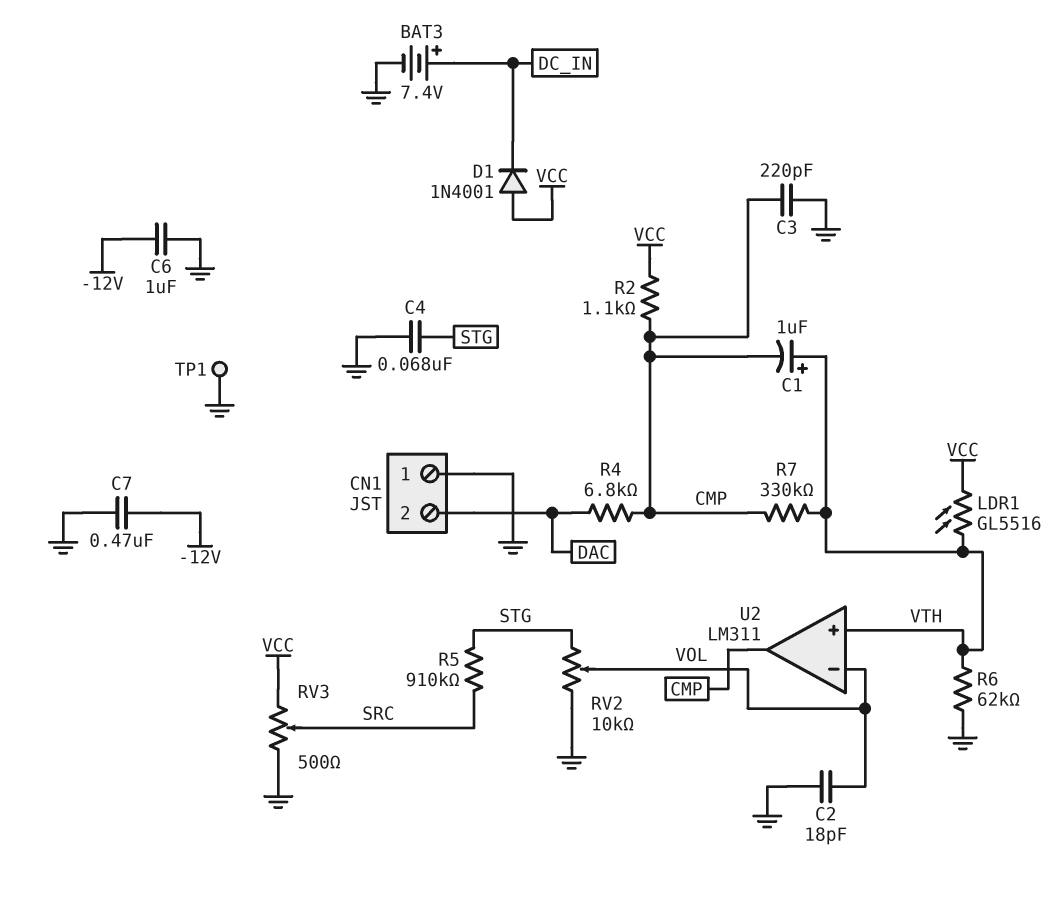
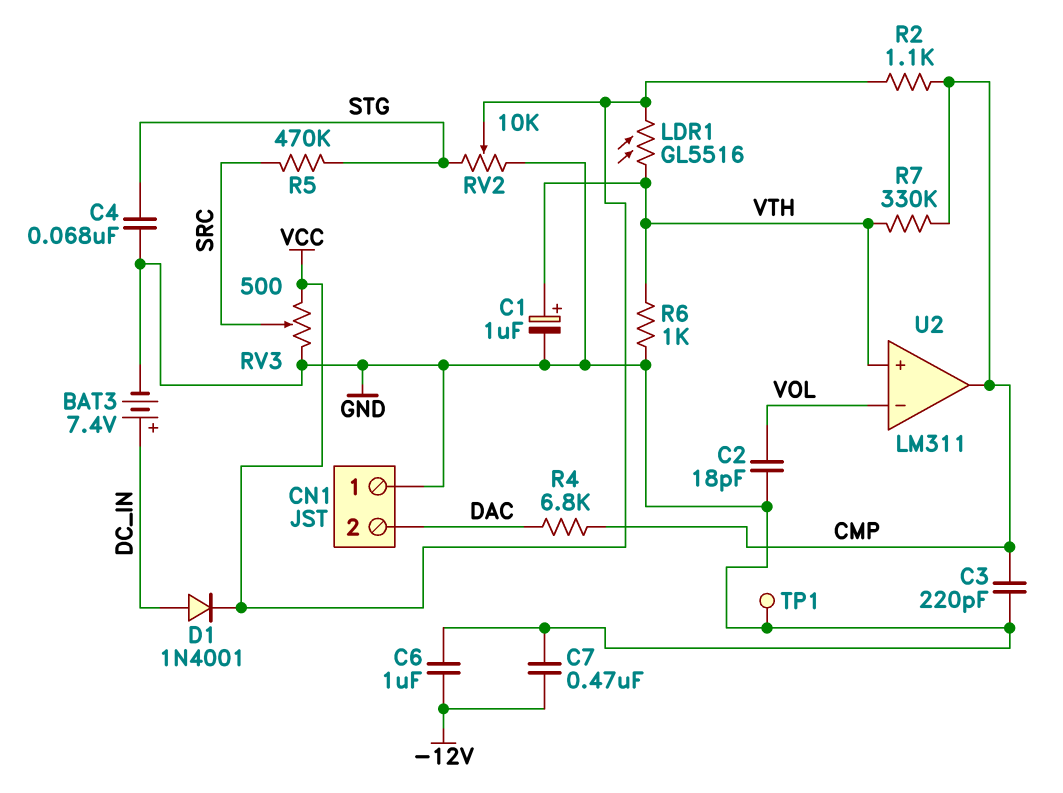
C1: 1uF (plus VTH, minus CMP) -> 1uF (plus VTH, minus GND)
D1: diode 1N4001 (A VCC, K DC_IN) -> diode 1N4001 (A DC_IN, K VCC)
R5: 910k (SRC, STG) -> 470k (SRC, STG)
R6: 62k (GND, VTH) -> 1k (GND, VTH)
RV2: 10k (GND, STG, wiper VOL) -> 10k (GND, STG, wiper VCC)

